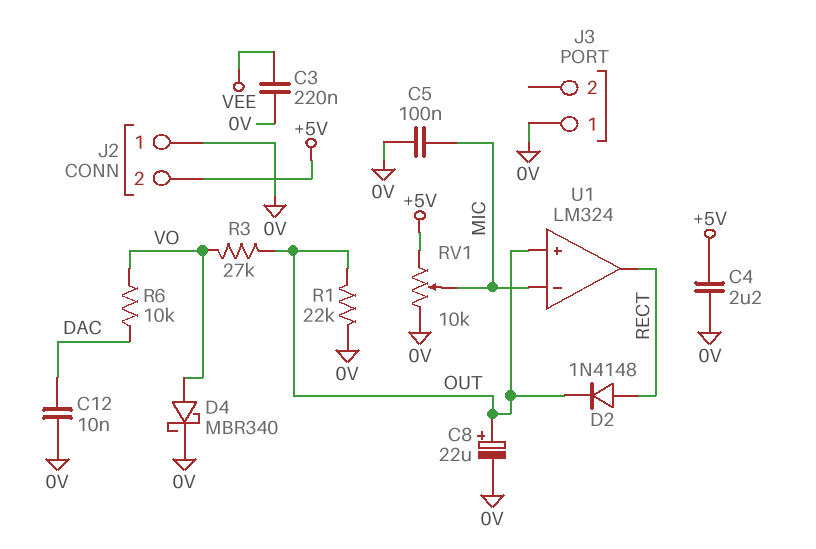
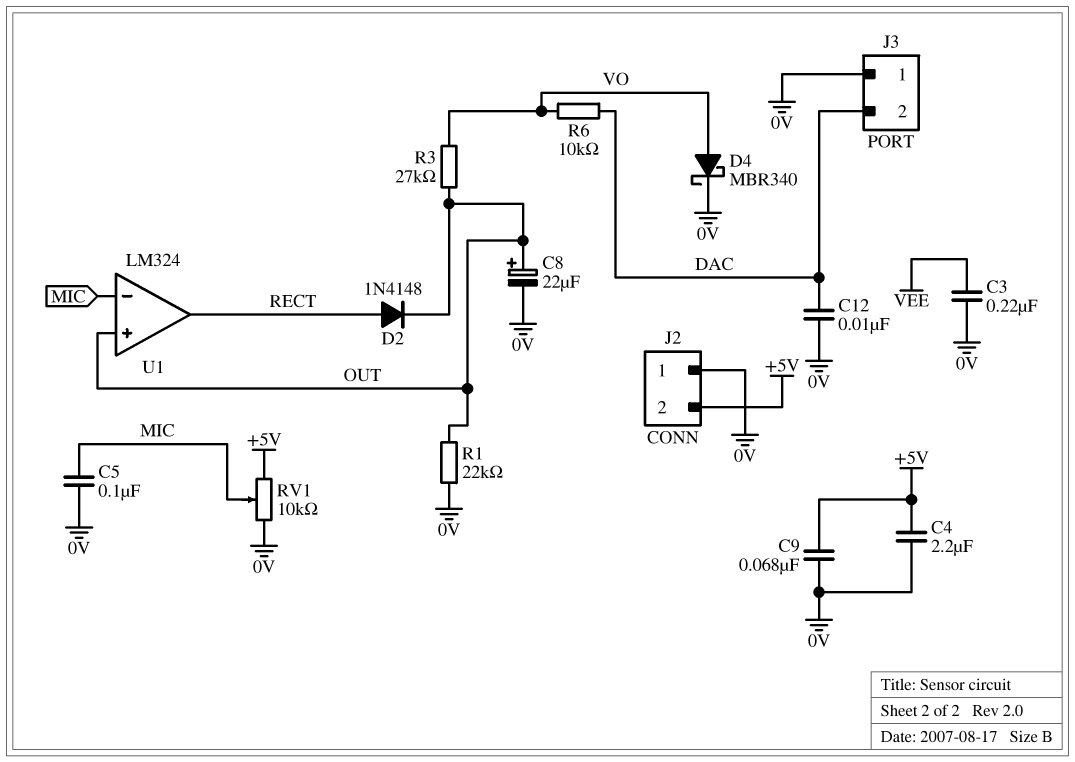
C9: none -> 68nF (+5V, 0V)
J3 pin 2: none -> DAC

